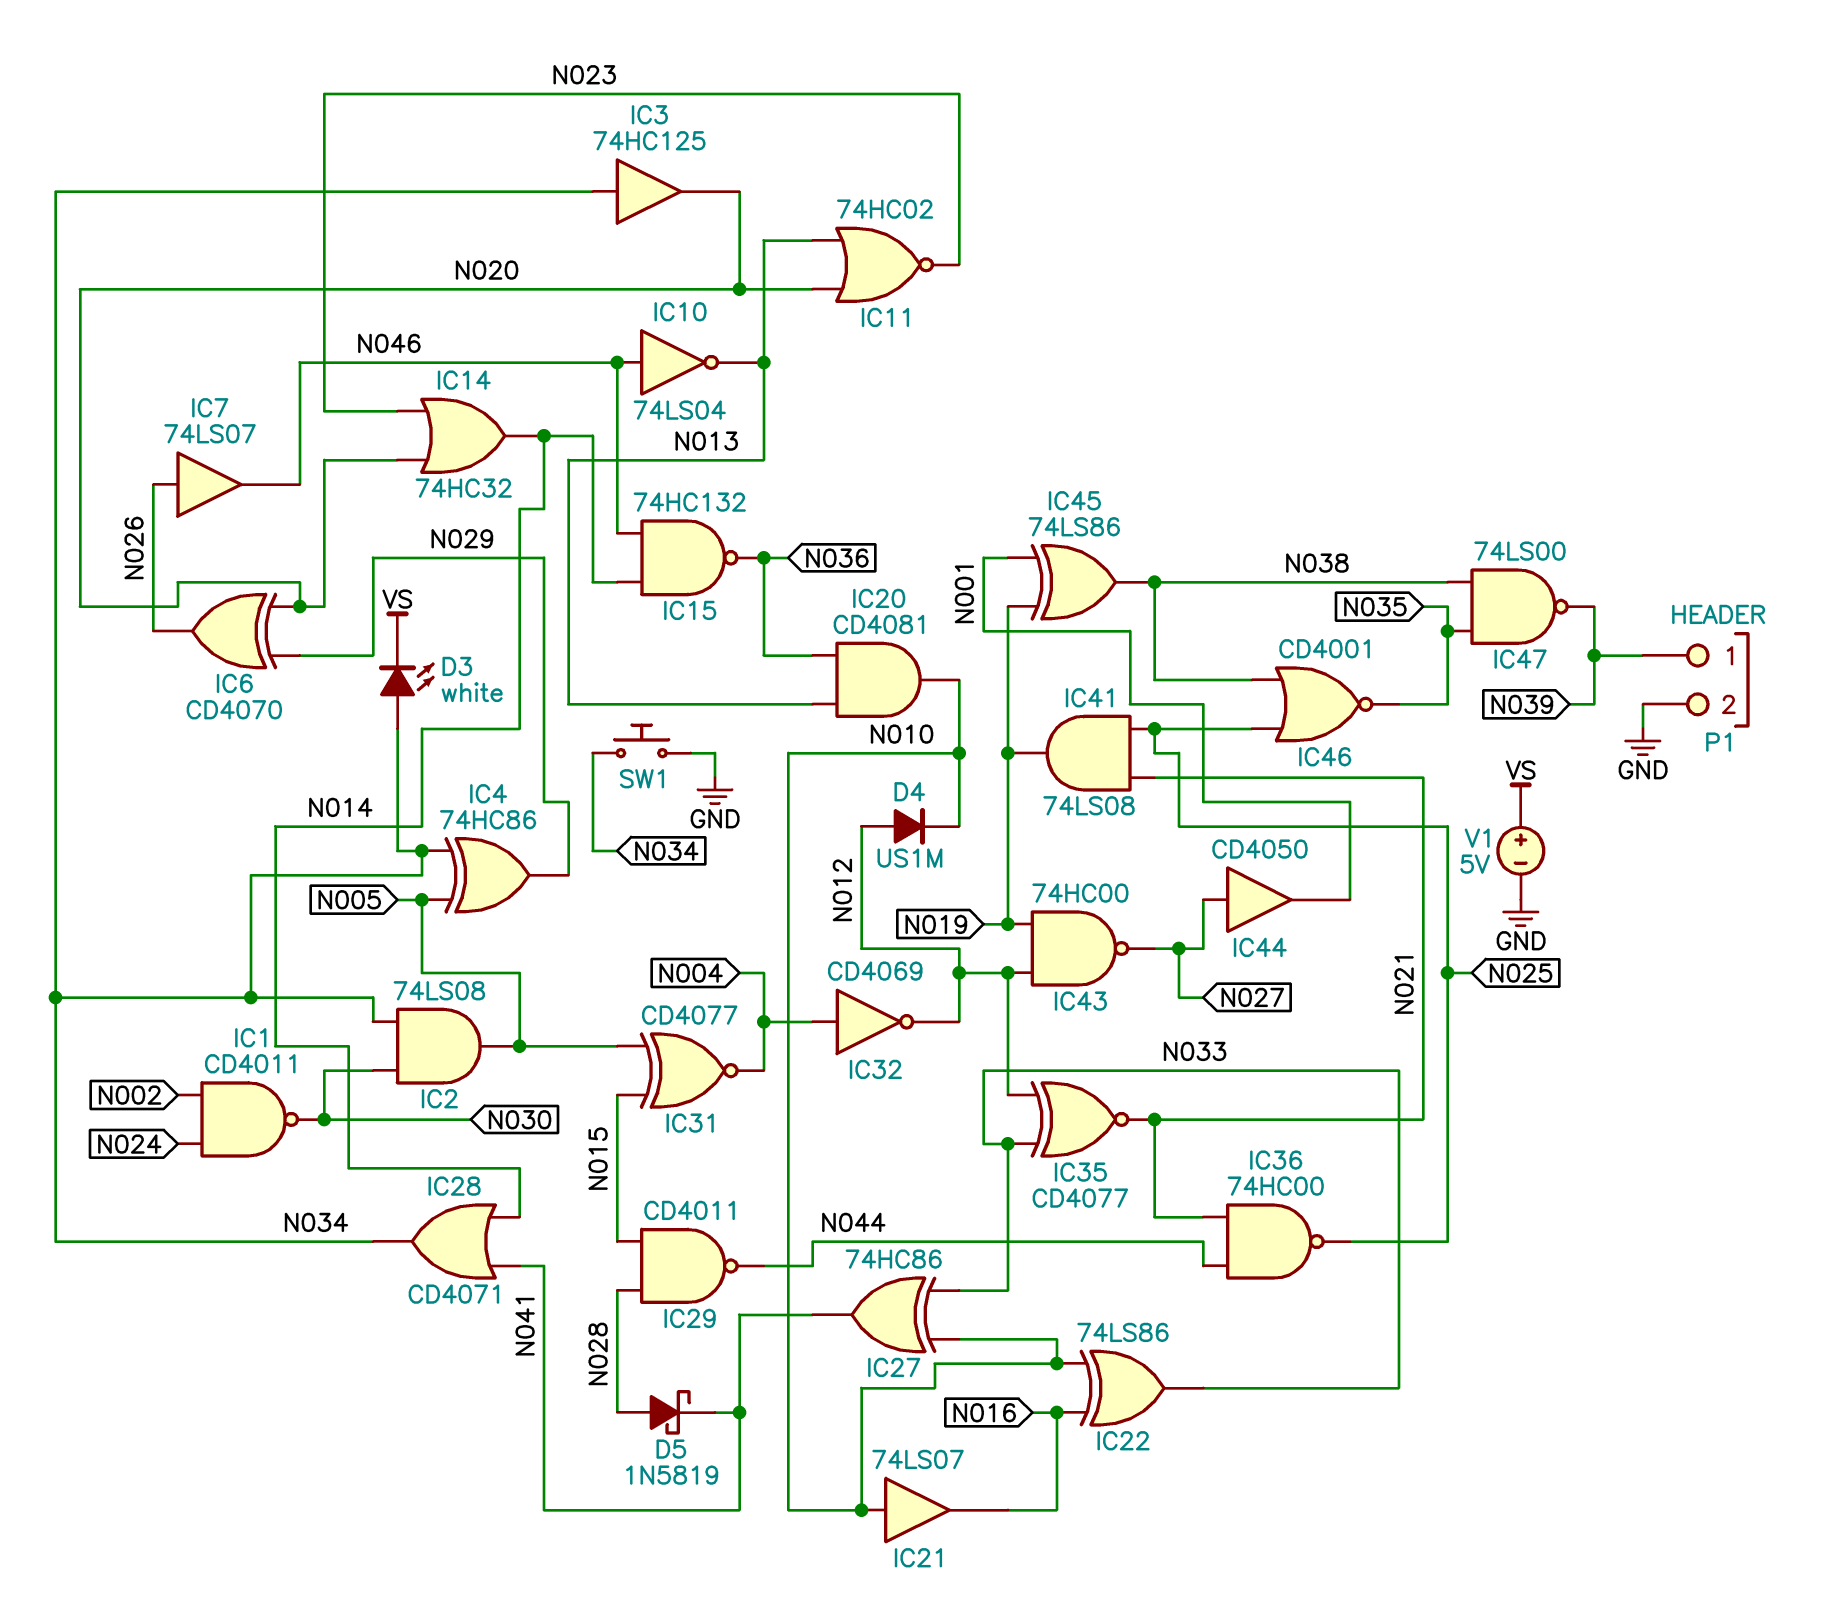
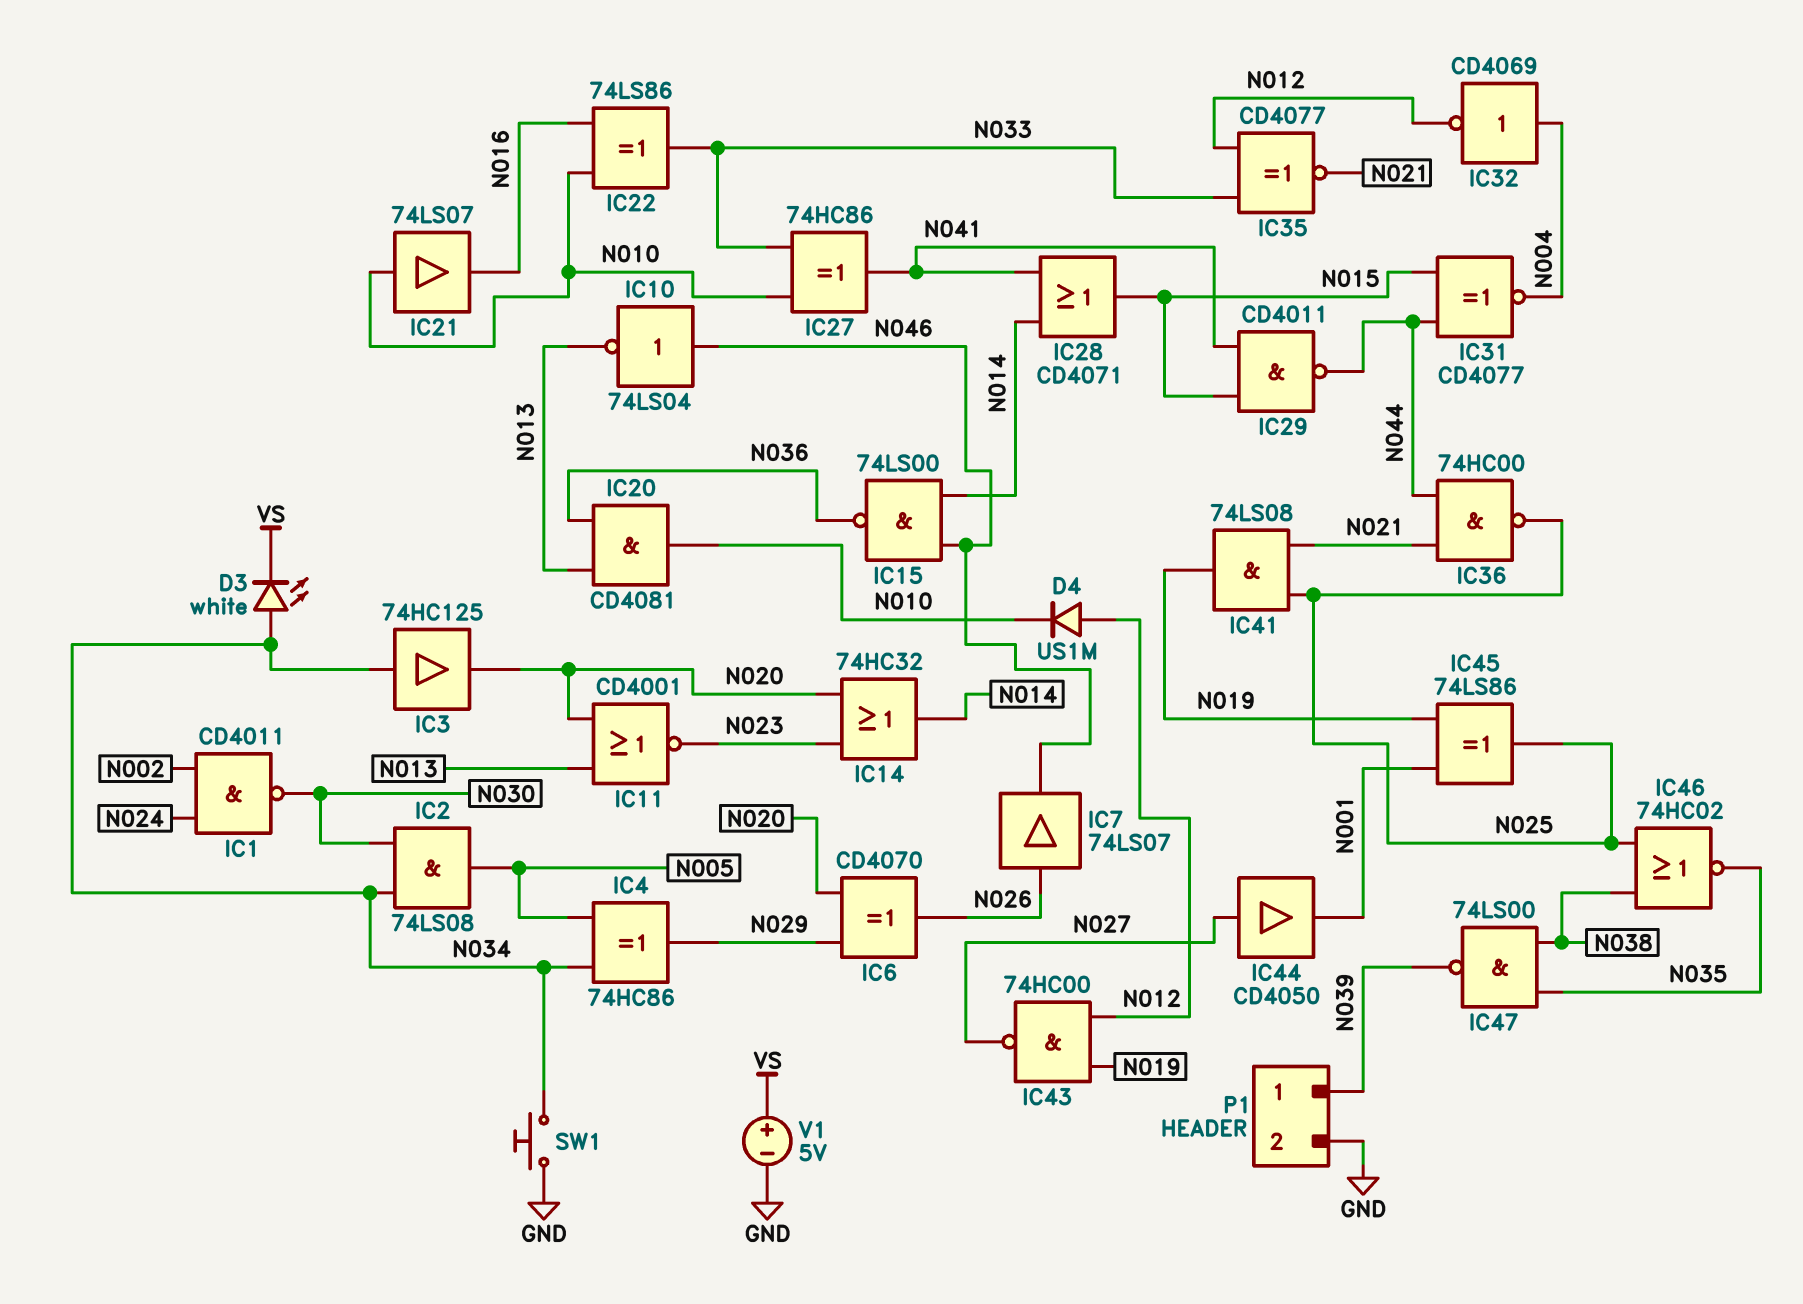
D5: schottky 1N5819 (A N028, K N041) -> none
IC11: NOR 74HC02 (in N013, in N020, out N023) -> NOR CD4001 (in N013, in N020, out N023)
IC15: NAND 74HC132 (in N014, in N046, out N036) -> NAND 74LS00 (in N014, in N046, out N036)
IC28: OR CD4071 (in N014, in N041, out N034) -> OR CD4071 (in N014, in N041, out N015)
IC29: NAND CD4011 (in N015, in N028, out N044) -> NAND CD4011 (in N015, in N041, out N044)
IC31: XNOR CD4077 (in N005, in N015, out N004) -> XNOR CD4077 (in N015, in N044, out N004)
IC45: XOR 74LS86 (in N001, in N019, out N038) -> XOR 74LS86 (in N001, in N019, out N025)
IC46: NOR CD4001 (in N025, in N038, out N035) -> NOR 74HC02 (in N025, in N038, out N035)

